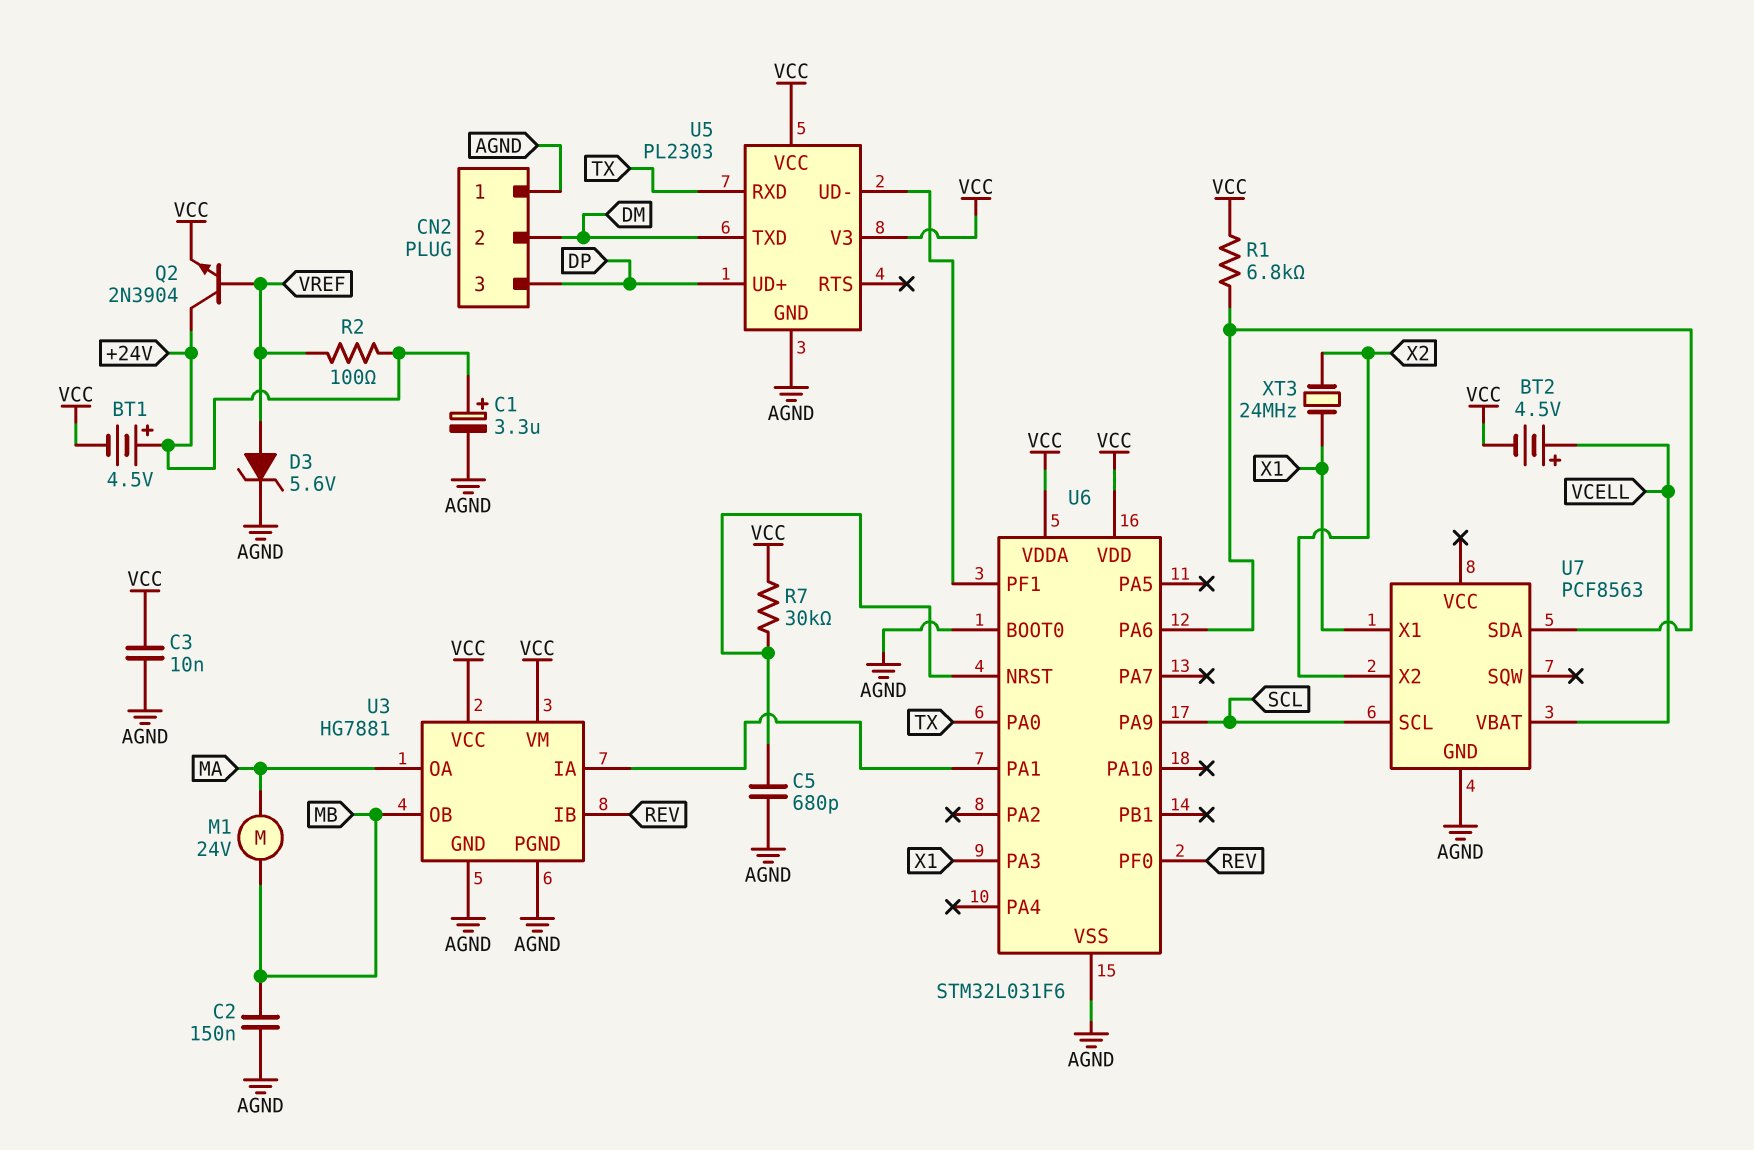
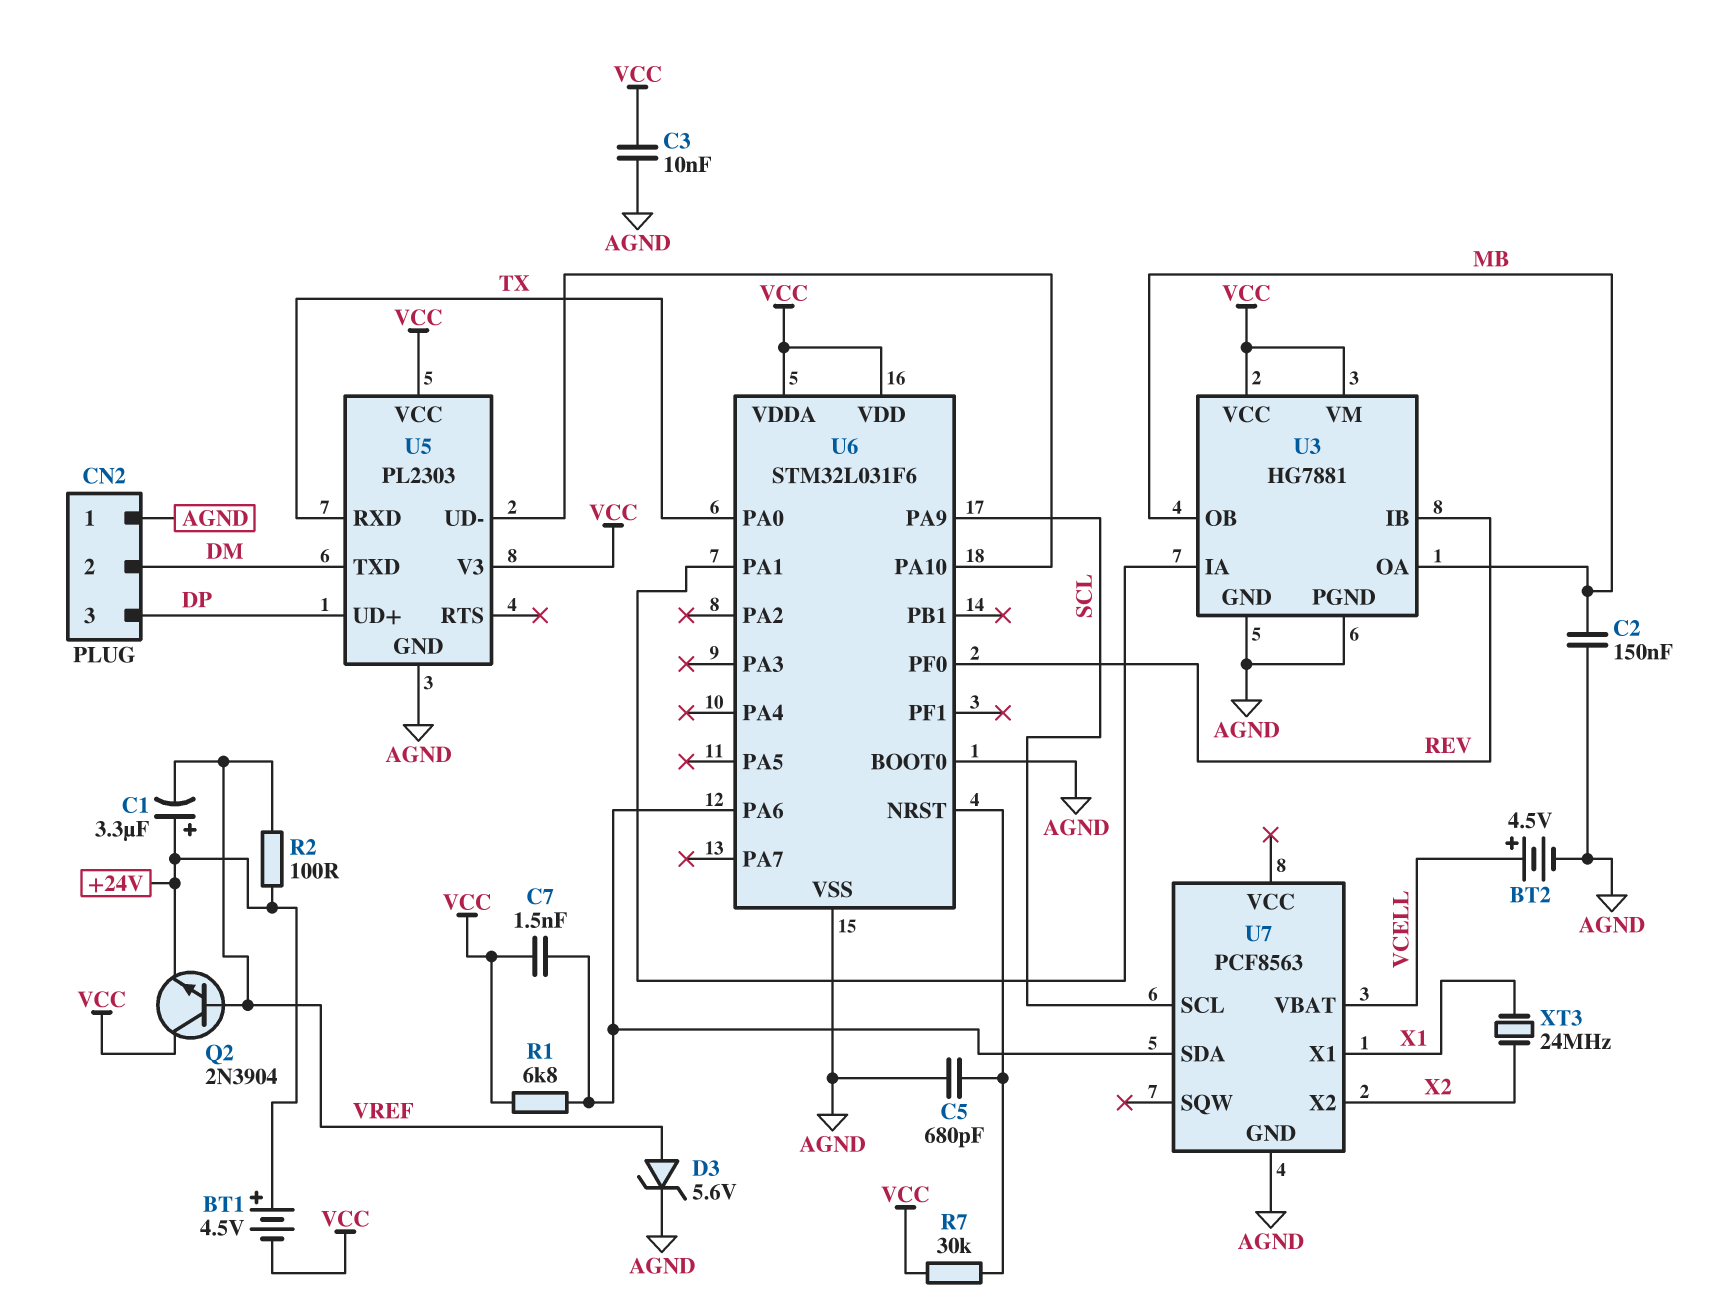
BT2: 4.5V (plus VCELL, minus VCC) -> 4.5V (plus VCELL, minus AGND)
C1: 3.3uF (plus +24V, minus AGND) -> 3.3uF (plus +24V, minus VREF)
C7: none -> 1.5nF (U6/PA6, VCC)
M1: motor 24V (MA, MB) -> none
Q2: NPN 2N3904 (B VREF, C +24V, E VCC) -> NPN 2N3904 (B VREF, C VCC, E +24V)
U3 pin OA: MA -> MB
U6 pin PA3: X1 -> none
U6 pin PA10: none -> U5/UD-
U6 pin PF1: U5/UD- -> none

